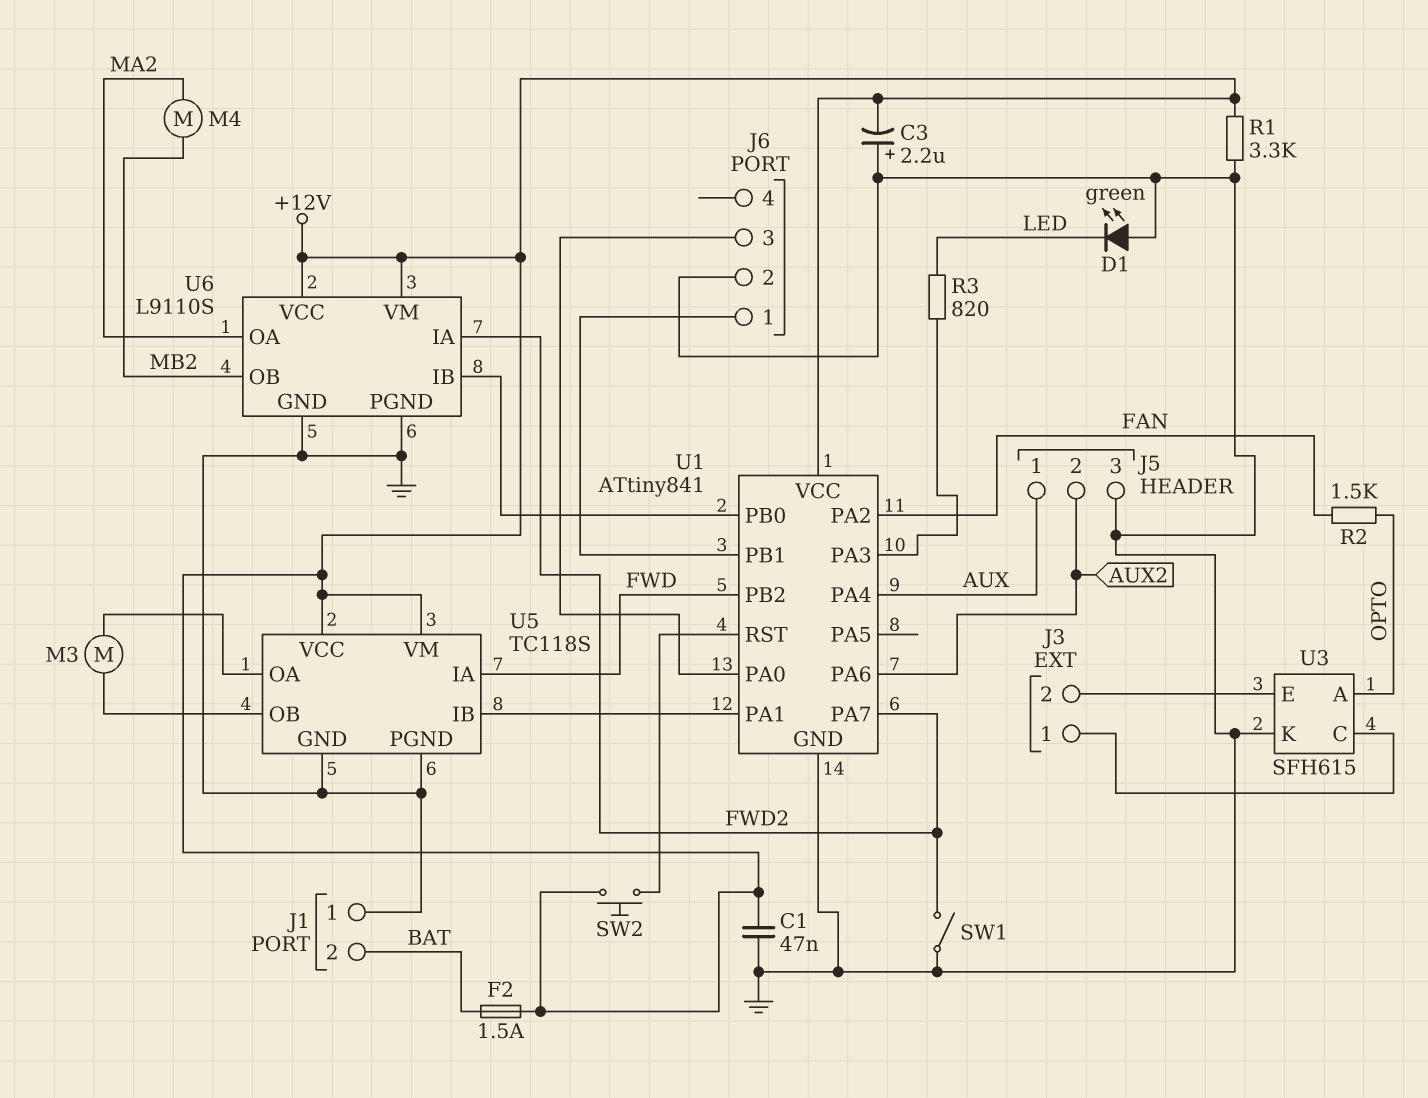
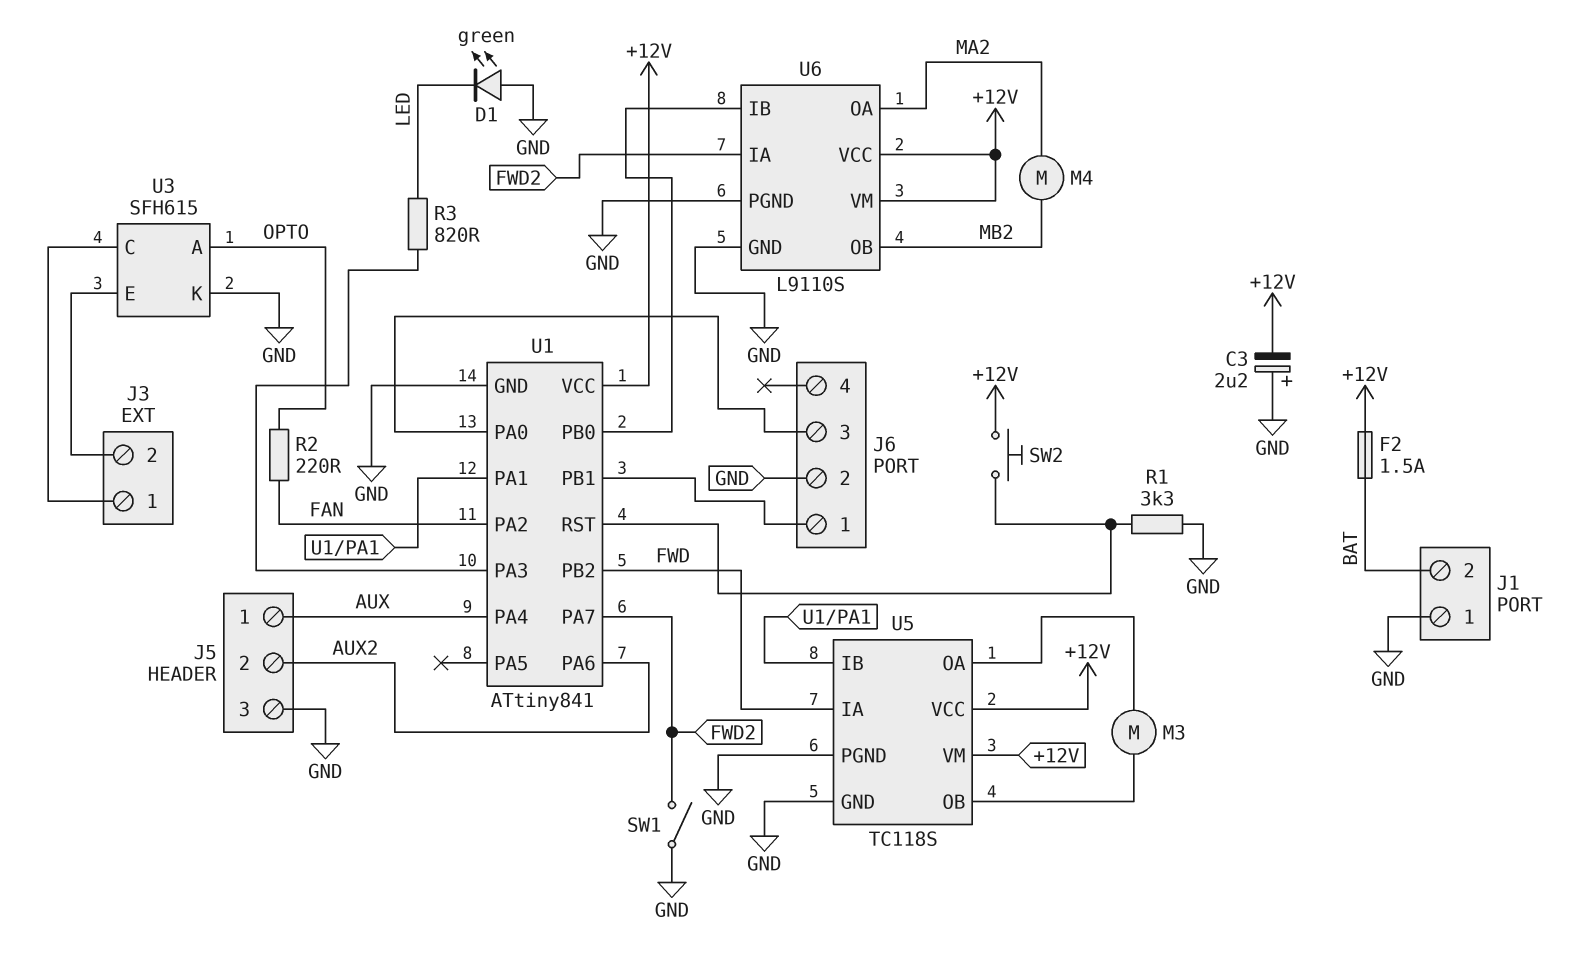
C1: 47nF (+12V, GND) -> none
R1: 3.3k (+12V, GND) -> 3.3k (GND, U1/RST)
R2: 1.5k (FAN, OPTO) -> 220 (FAN, OPTO)

